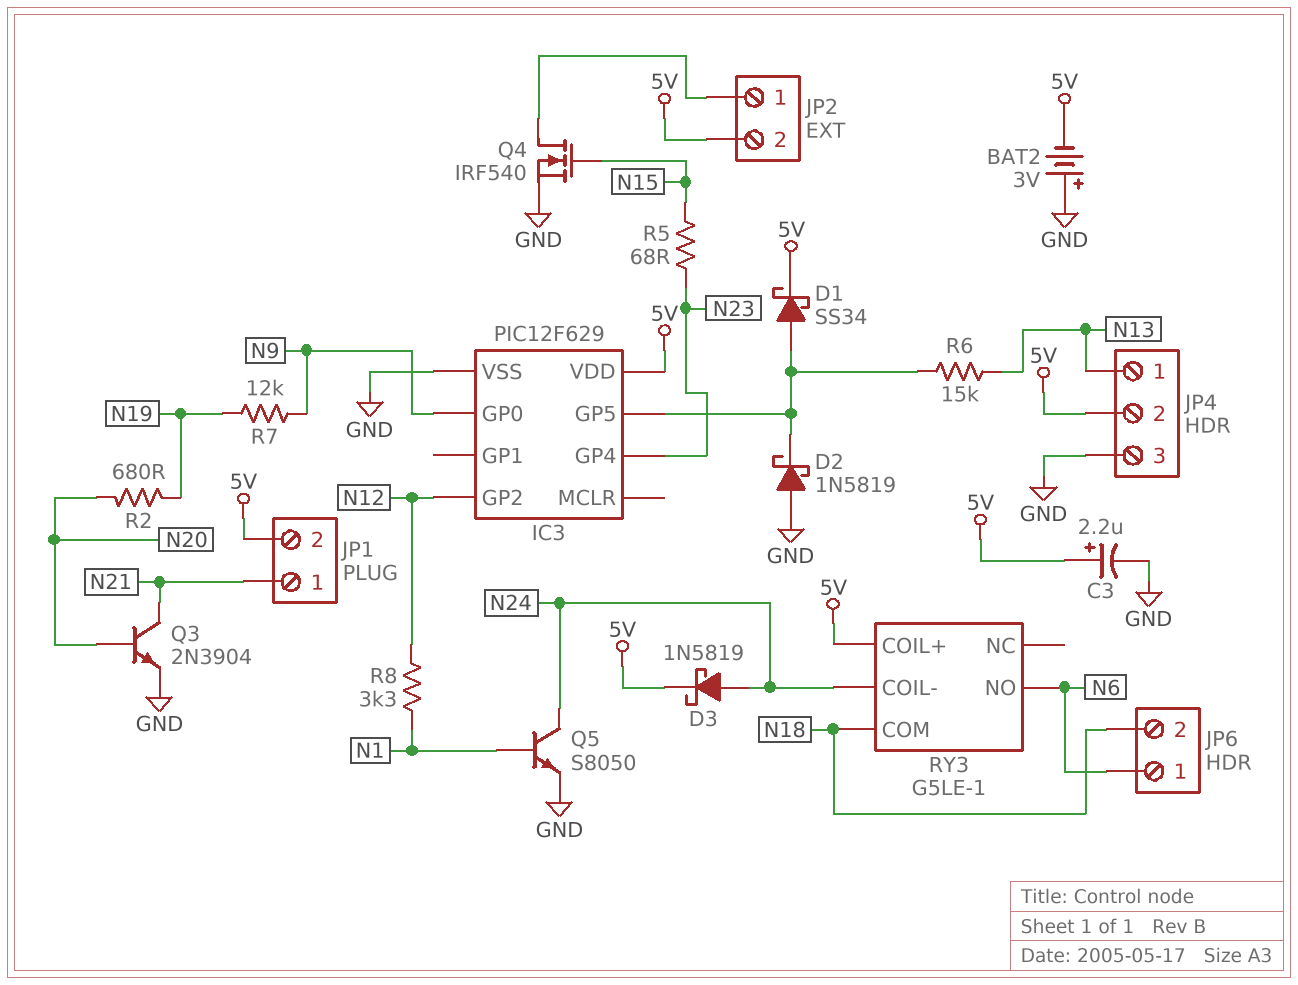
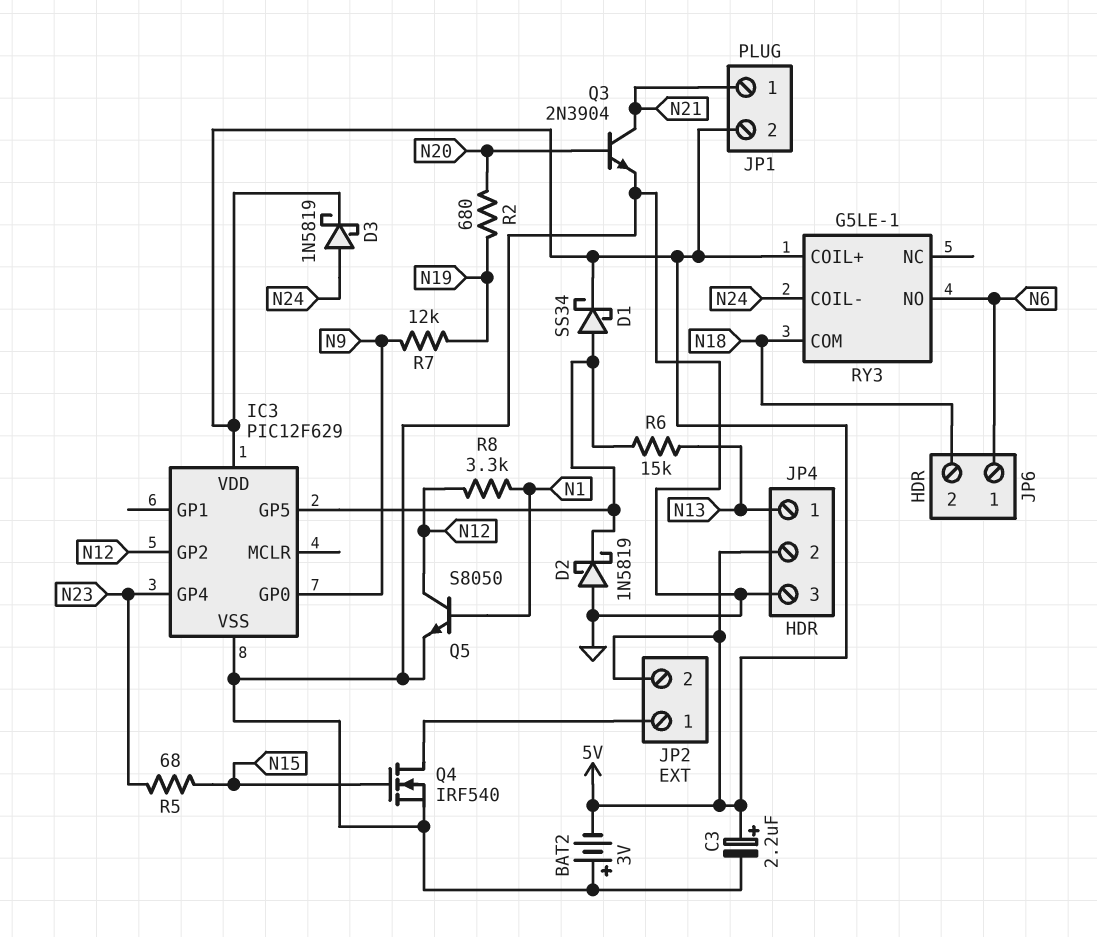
Q5: NPN S8050 (B N1, C N24, E GND) -> NPN S8050 (B N1, C N12, E GND)

